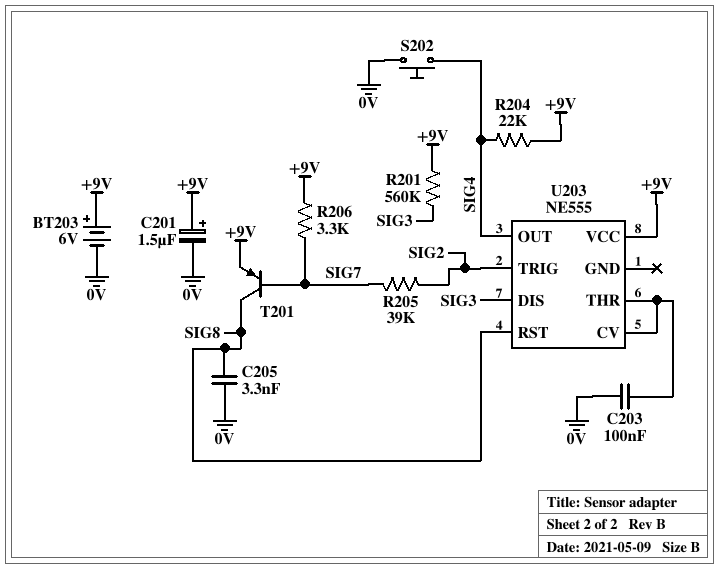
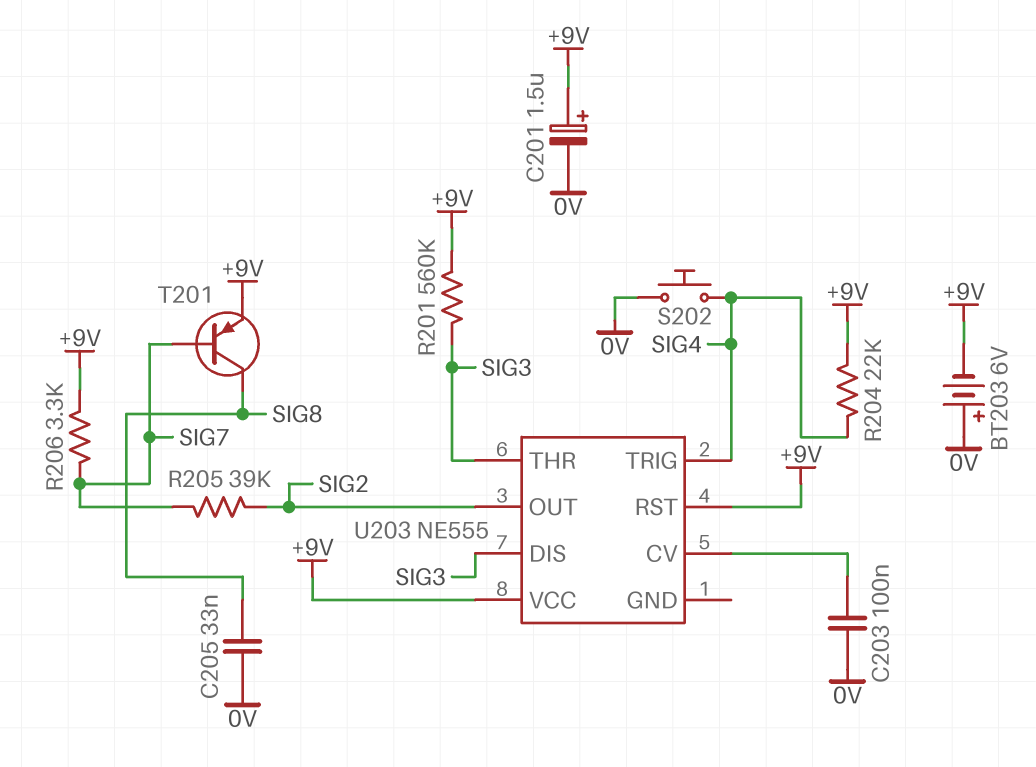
BT203: 6V (plus +9V, minus 0V) -> 6V (plus 0V, minus +9V)
C205: 3.3nF (0V, SIG8) -> 33nF (0V, SIG8)
U203 pin OUT: SIG4 -> SIG2
U203 pin RST: SIG8 -> +9V
U203 pin THR: U203/CV -> SIG3
U203 pin TRIG: SIG2 -> SIG4

